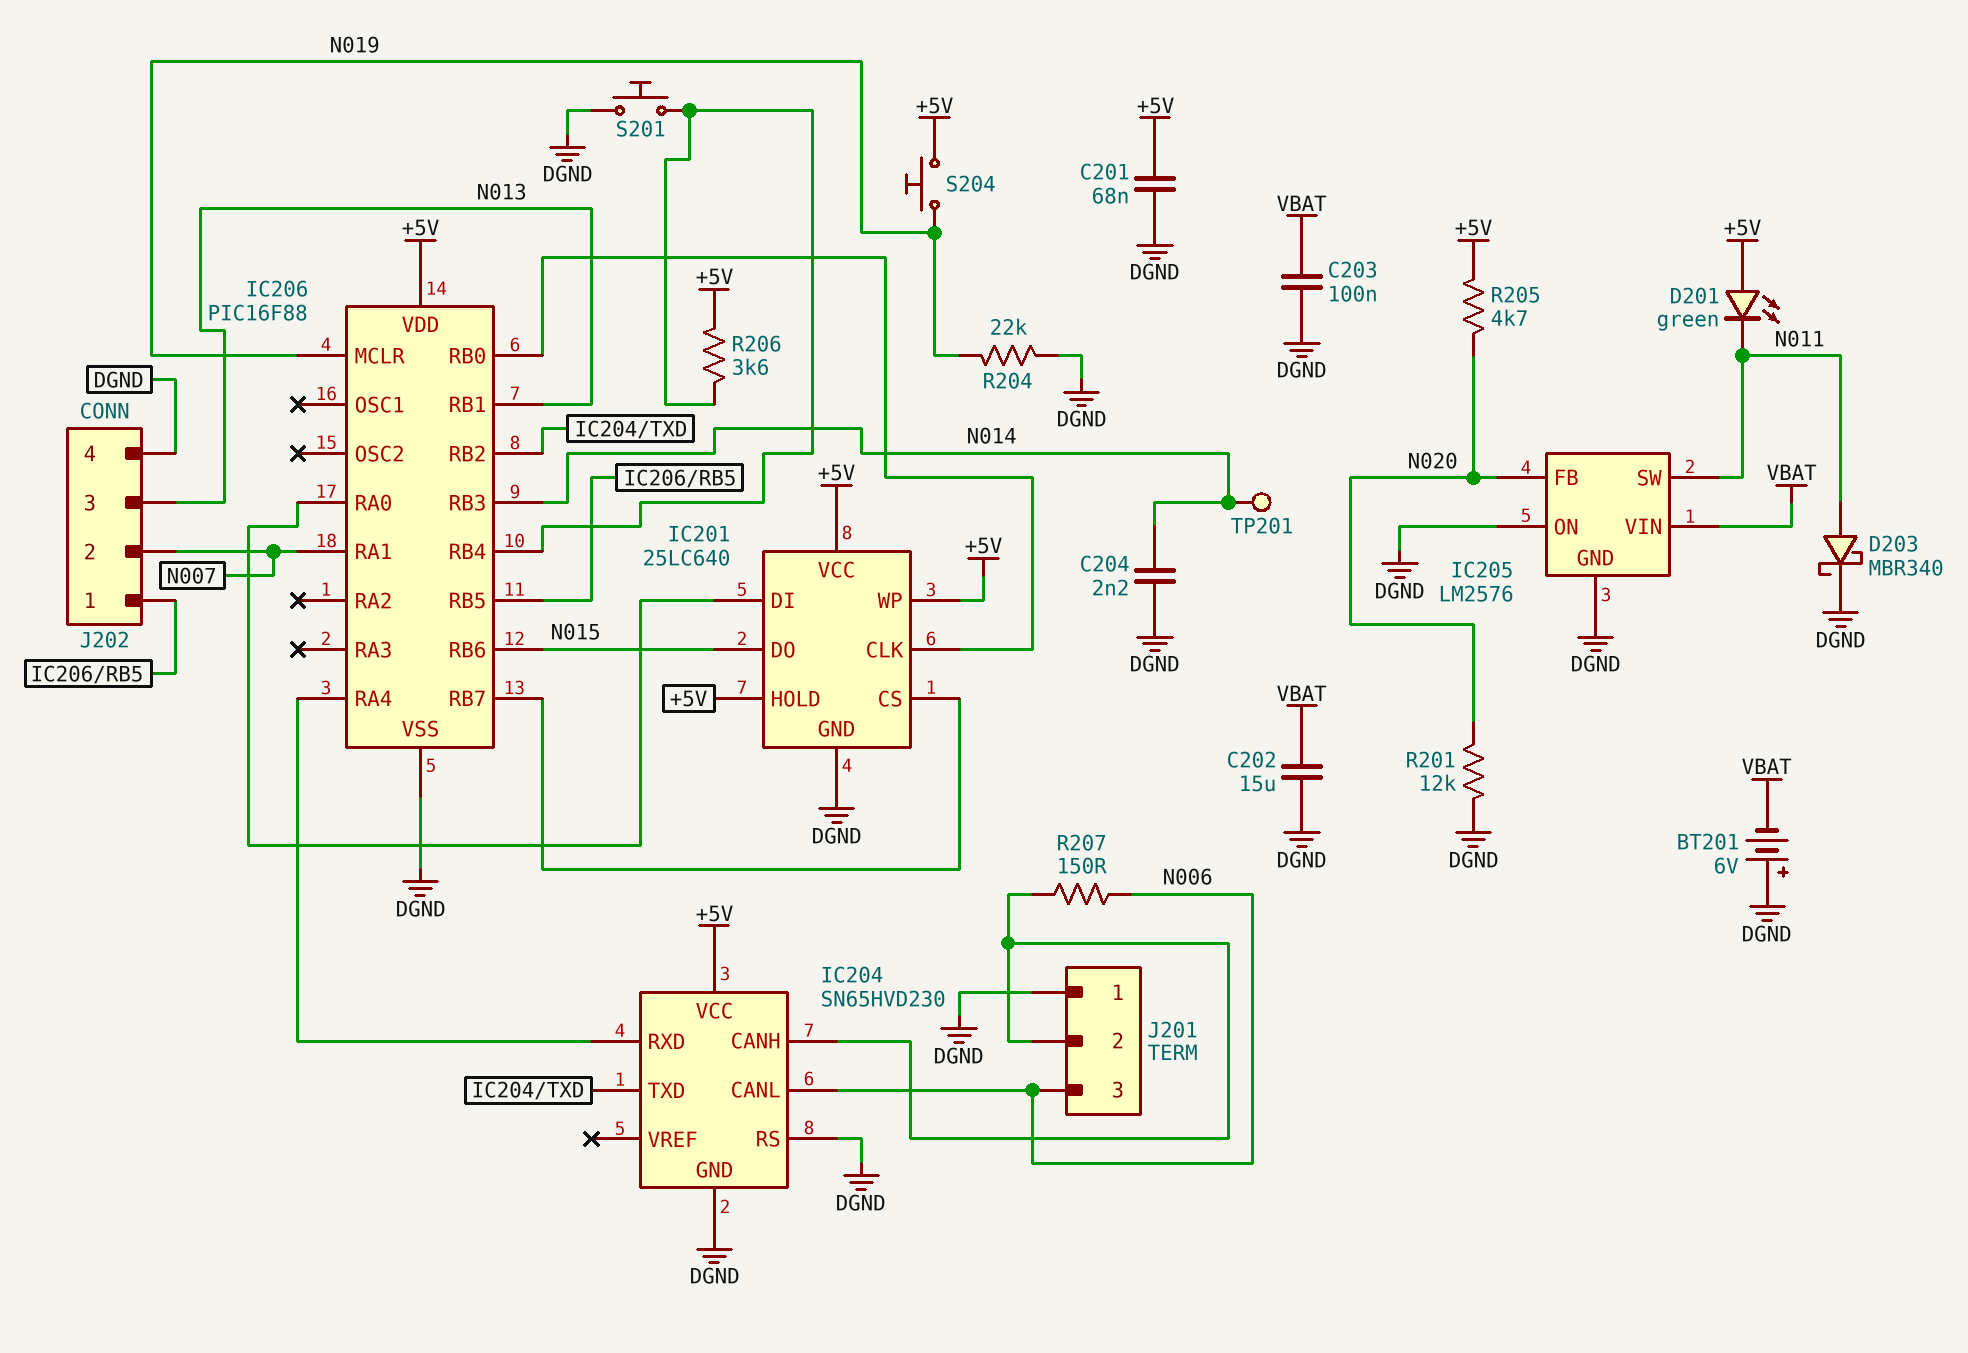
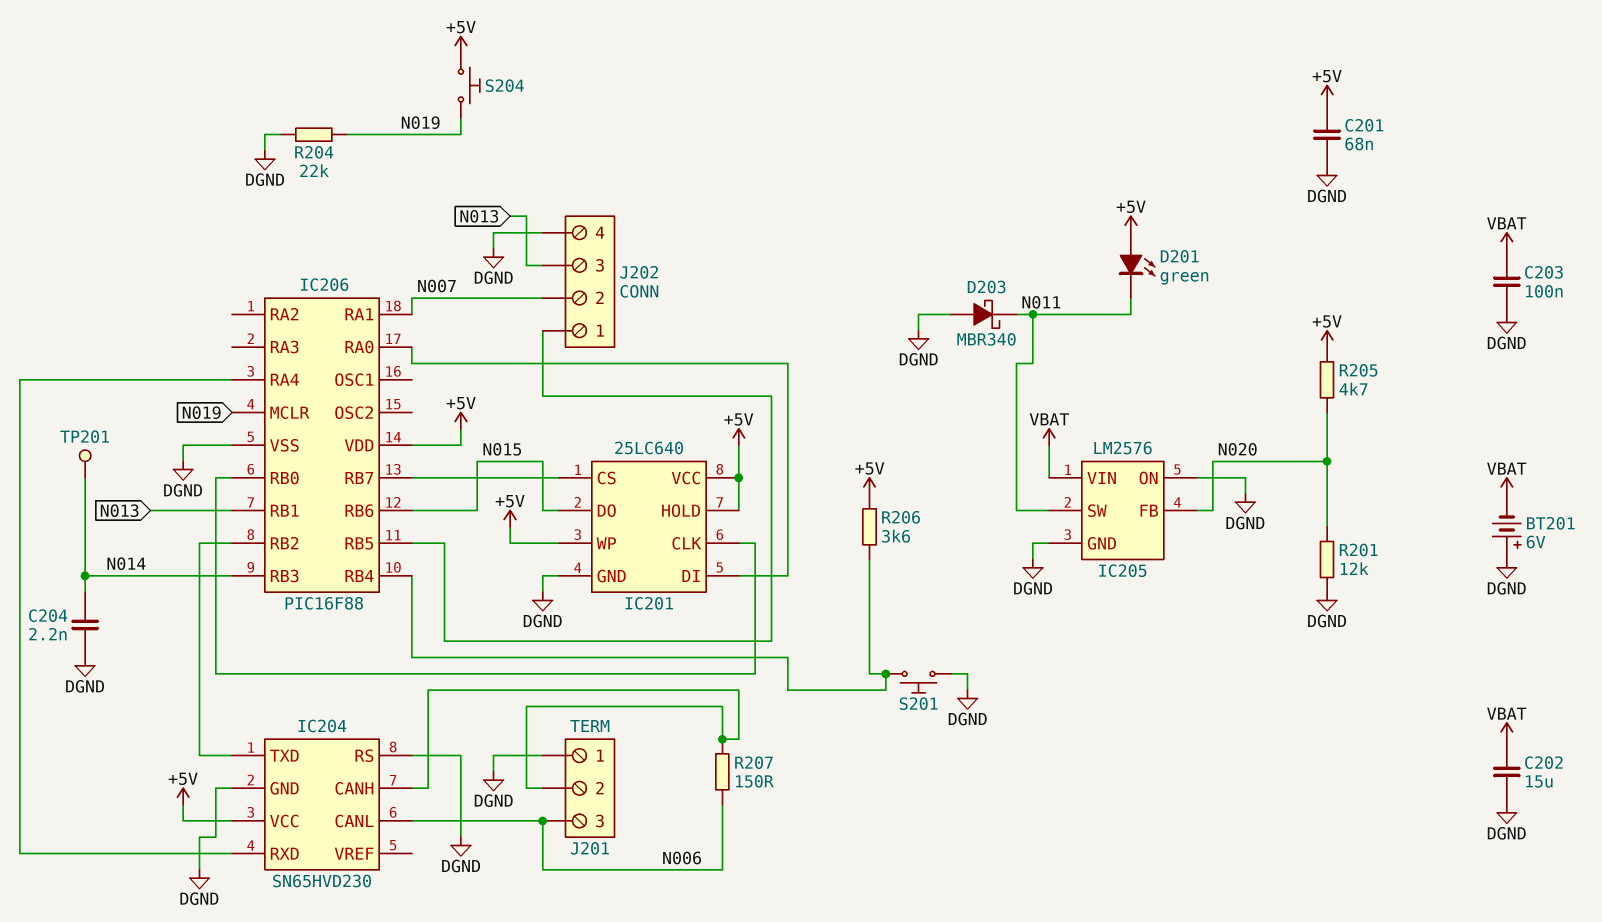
D203: schottky MBR340 (A N011, K DGND) -> schottky MBR340 (A DGND, K N011)

